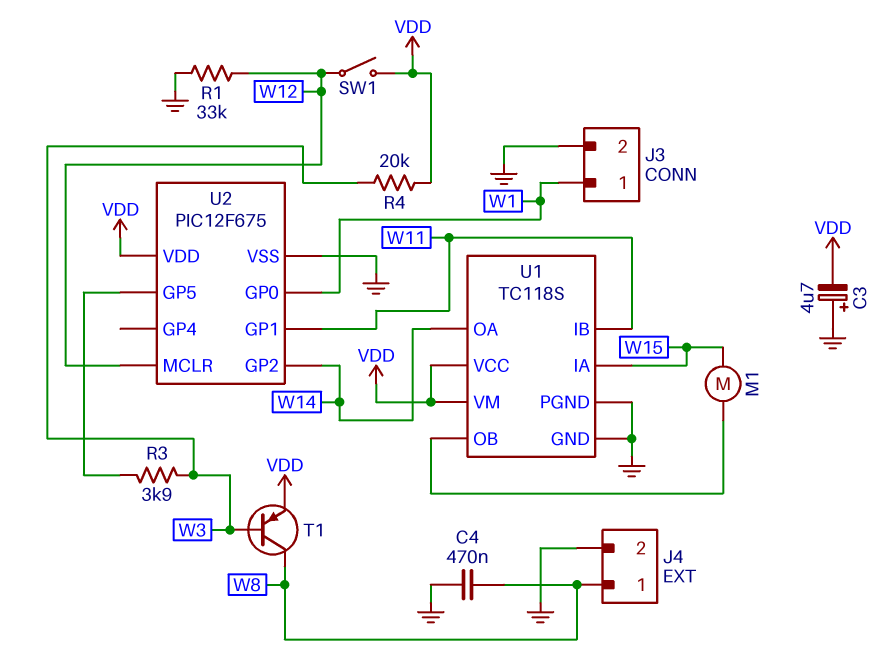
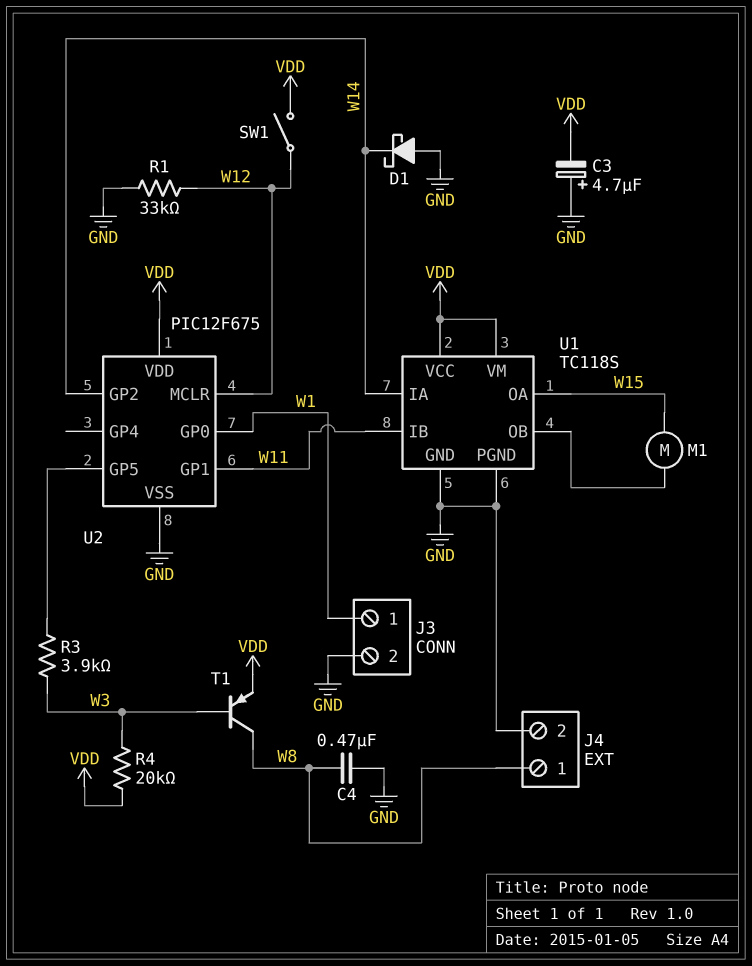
D1: none -> schottky (A GND, K W14)
U1 pin IA: W15 -> W14
U1 pin OA: W14 -> W15

